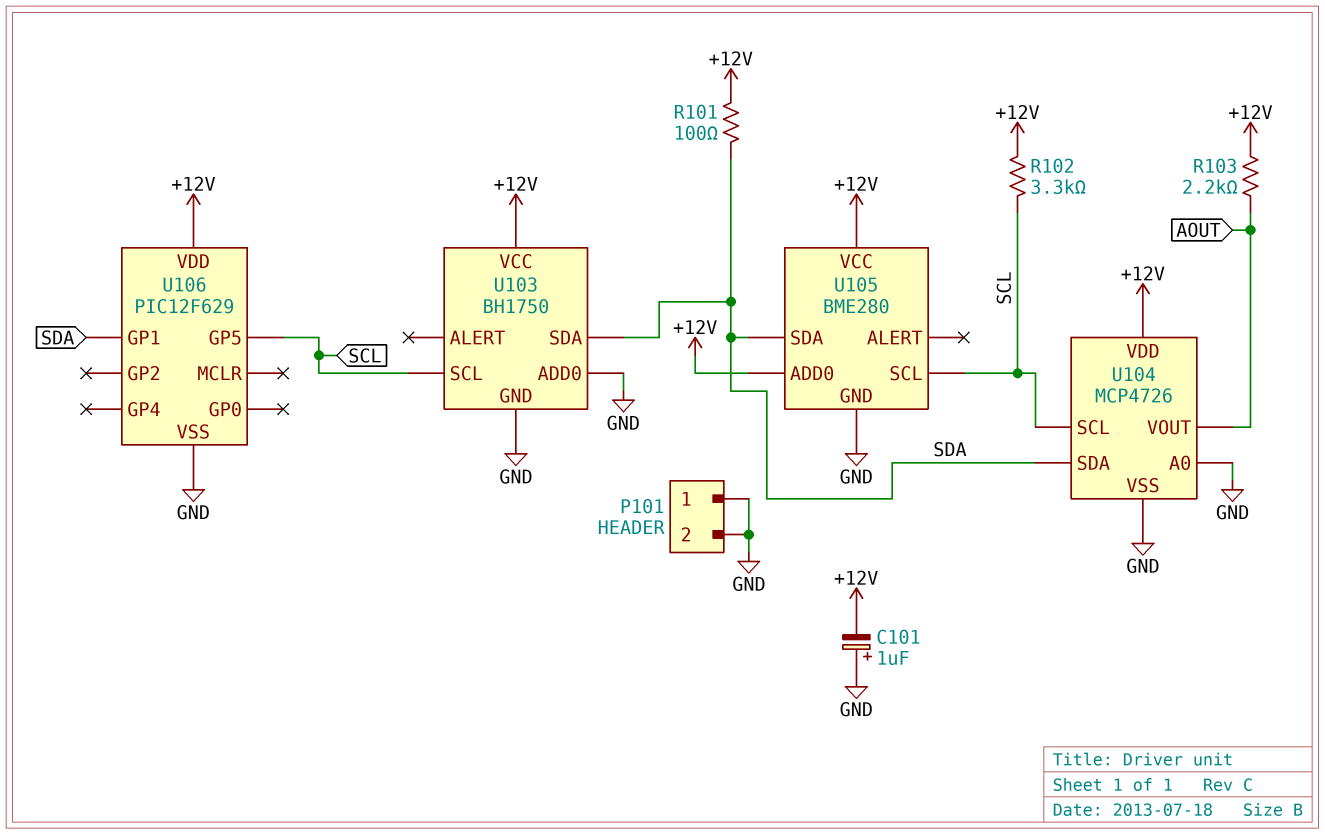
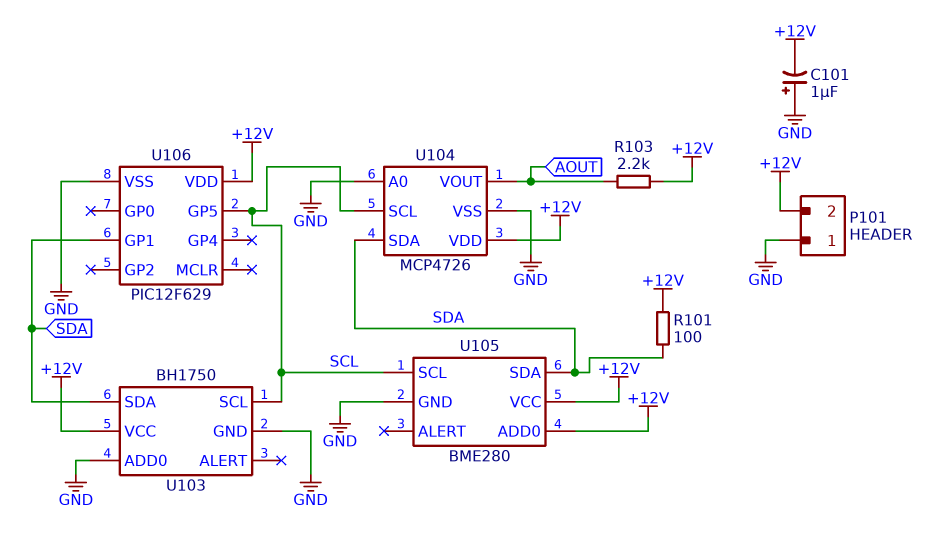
P101 pin 2: GND -> +12V
R102: 3.3k (+12V, SCL) -> none

